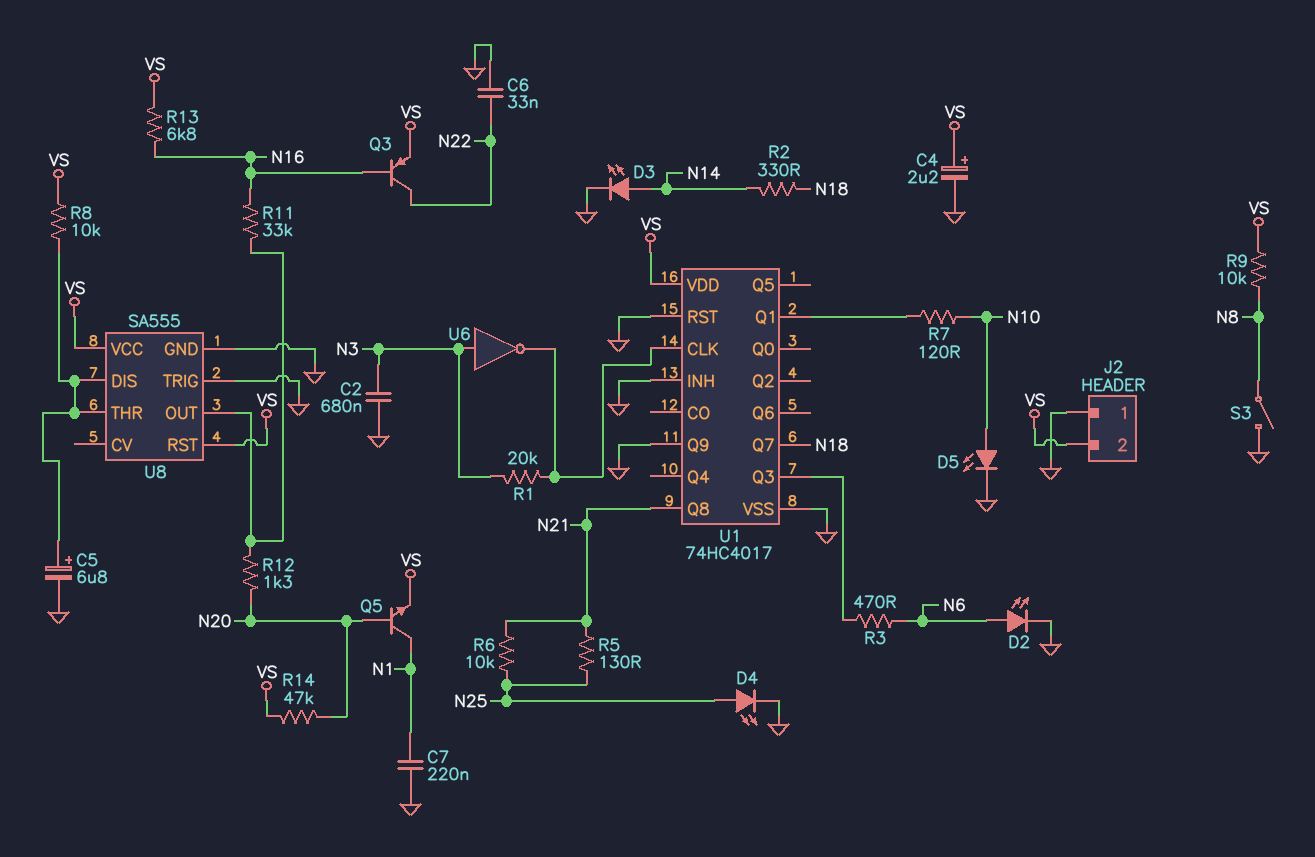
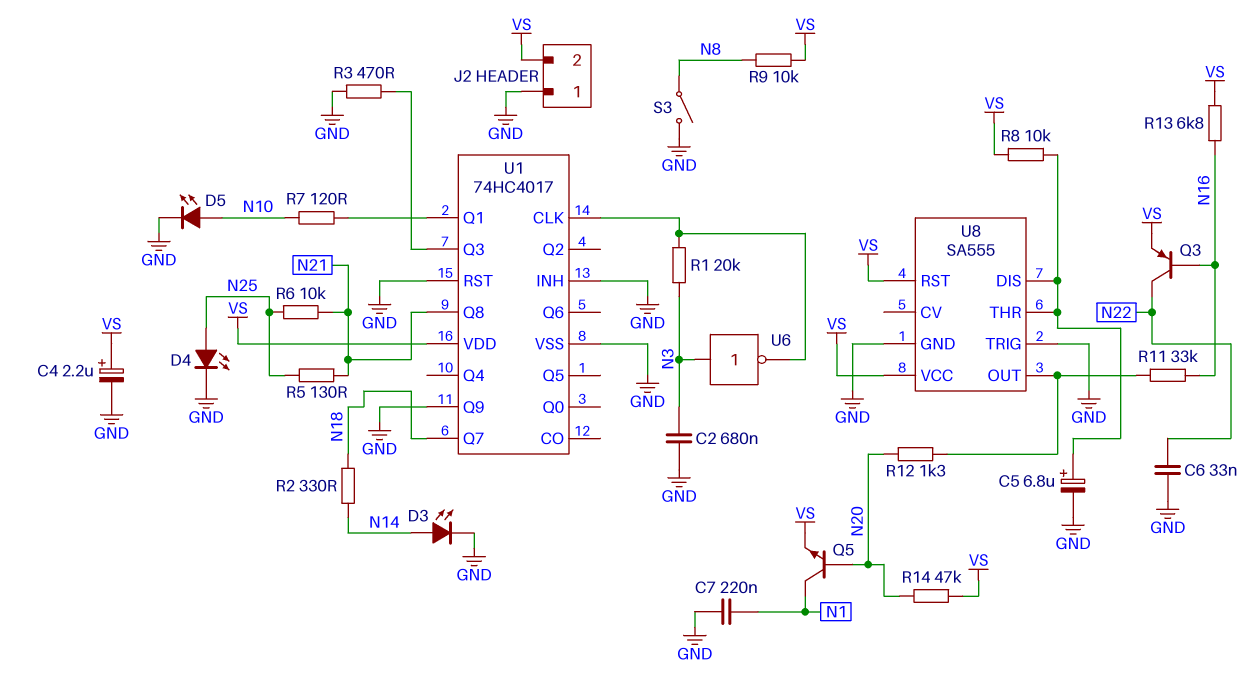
D2: LED (A N6, K GND) -> none
R3: 470 (N6, U1/Q3) -> 470 (GND, U1/Q3)

